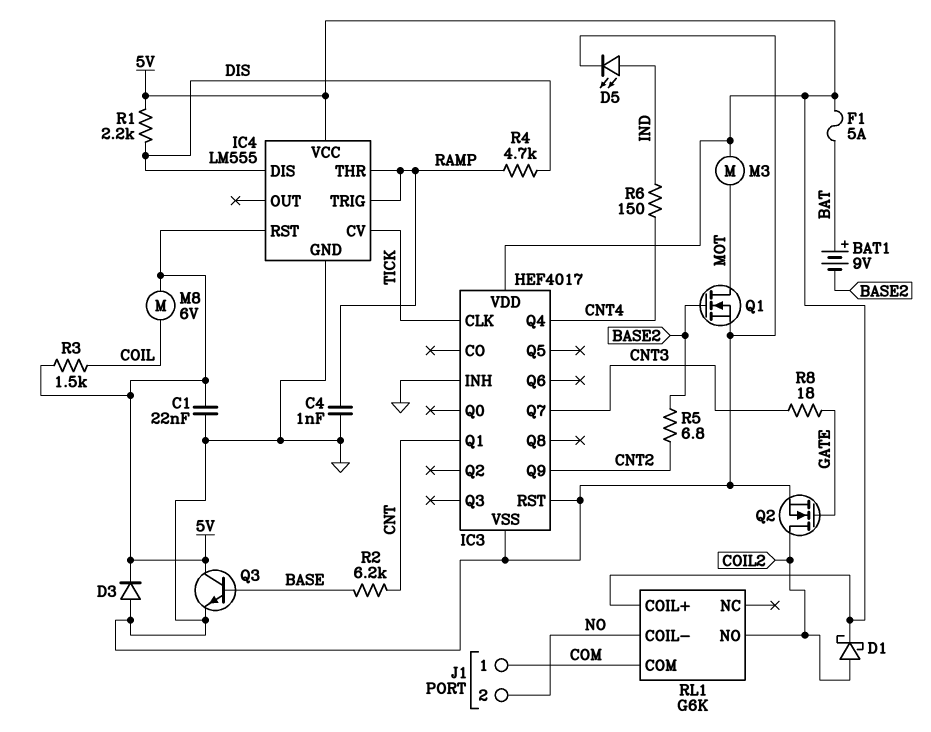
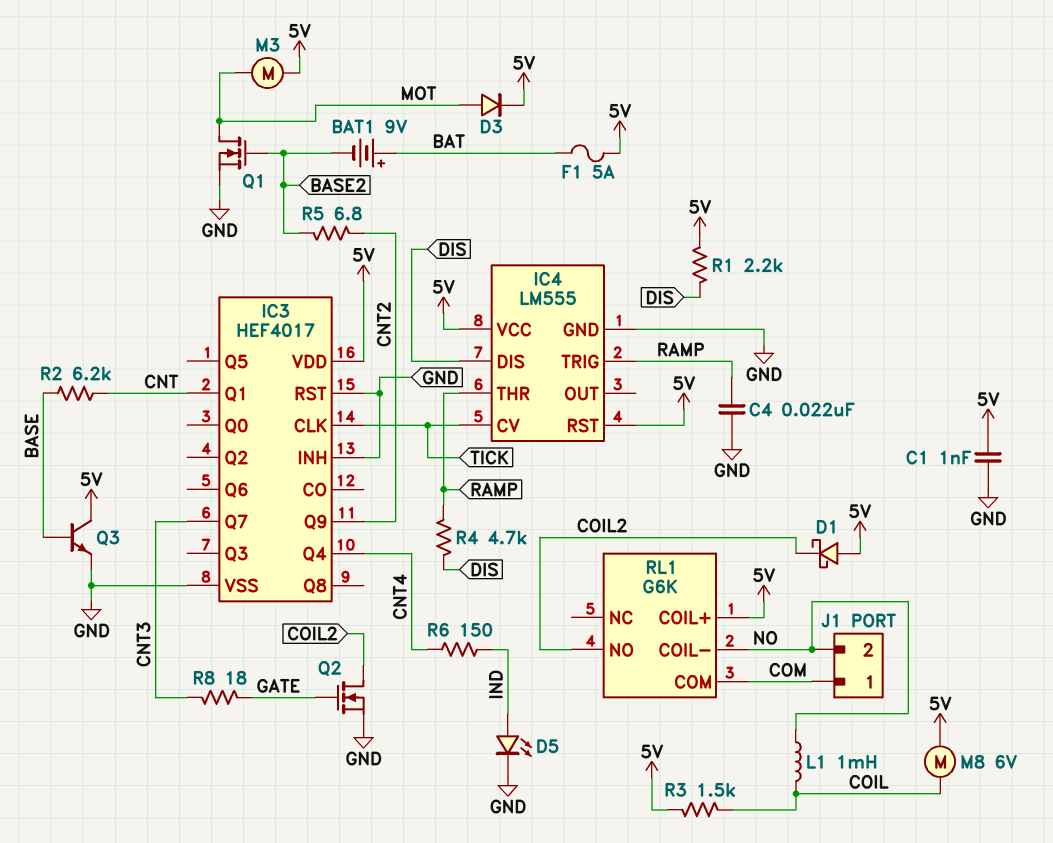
C1: 22nF (5V, GND) -> 1nF (5V, GND)
C4: 1nF (GND, RAMP) -> 22nF (GND, RAMP)
D1: schottky (A COIL2, K 5V) -> schottky (A 5V, K COIL2)
D3: diode (A GND, K 5V) -> diode (A MOT, K 5V)
L1: none -> 1mH (COIL, NO)

